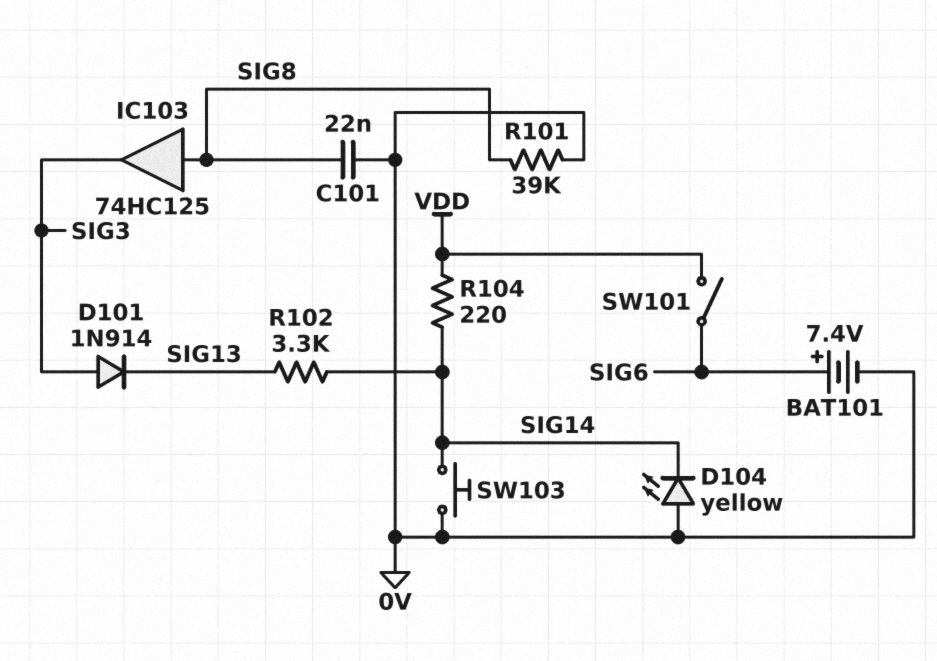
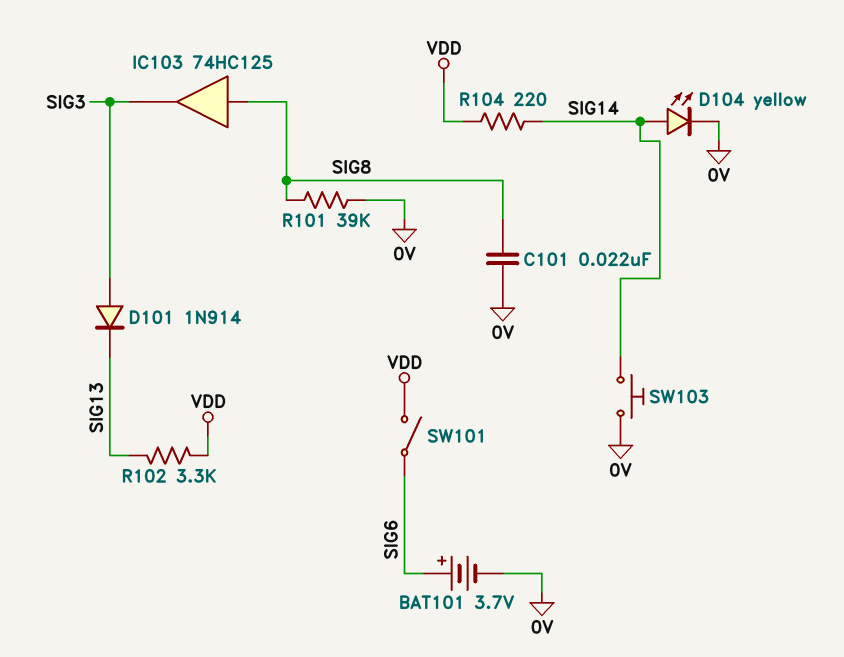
BAT101: 7.4V (plus SIG6, minus 0V) -> 3.7V (plus SIG6, minus 0V)
D104: LED yellow (A 0V, K SIG14) -> LED yellow (A SIG14, K 0V)
R102: 3.3k (SIG13, SIG14) -> 3.3k (SIG13, VDD)

